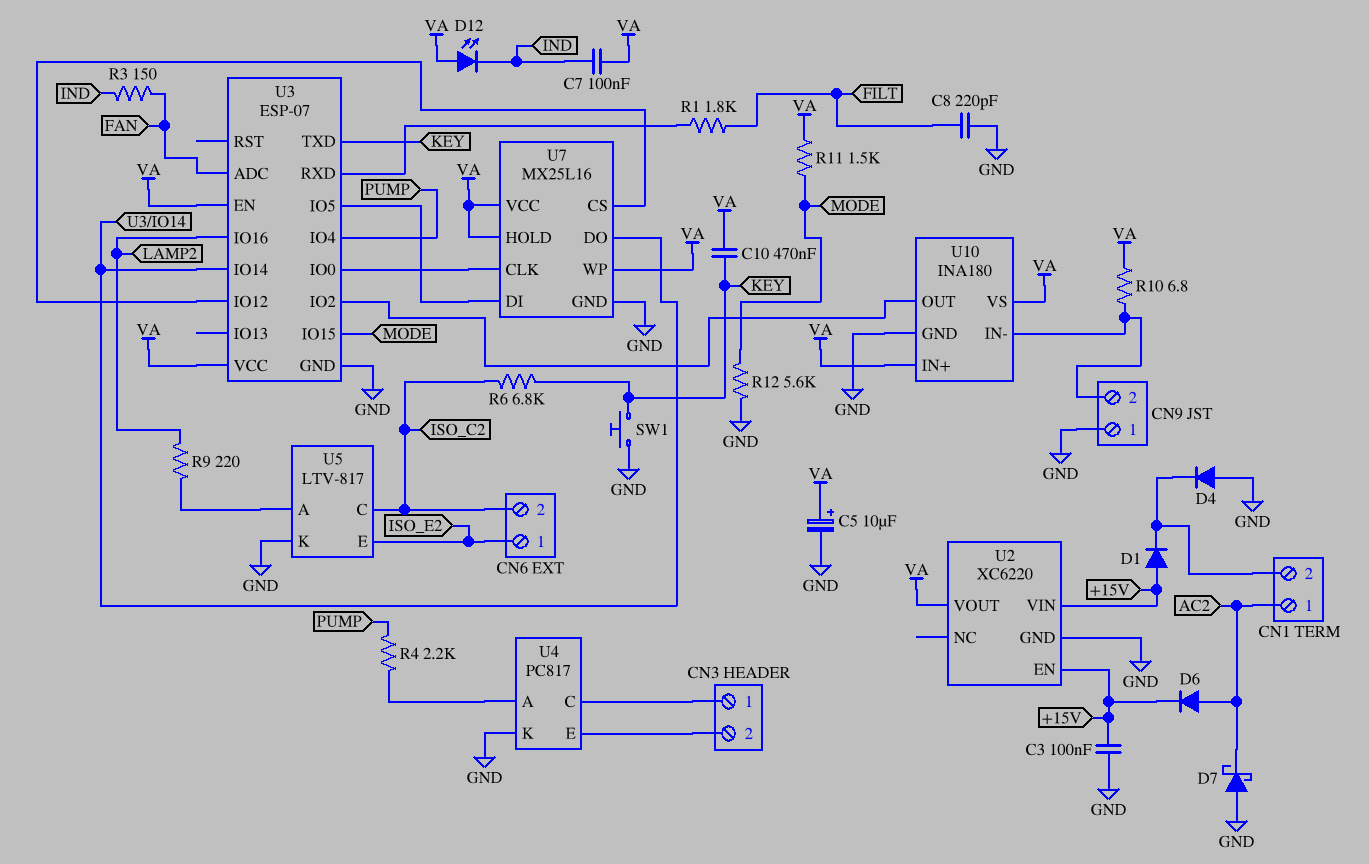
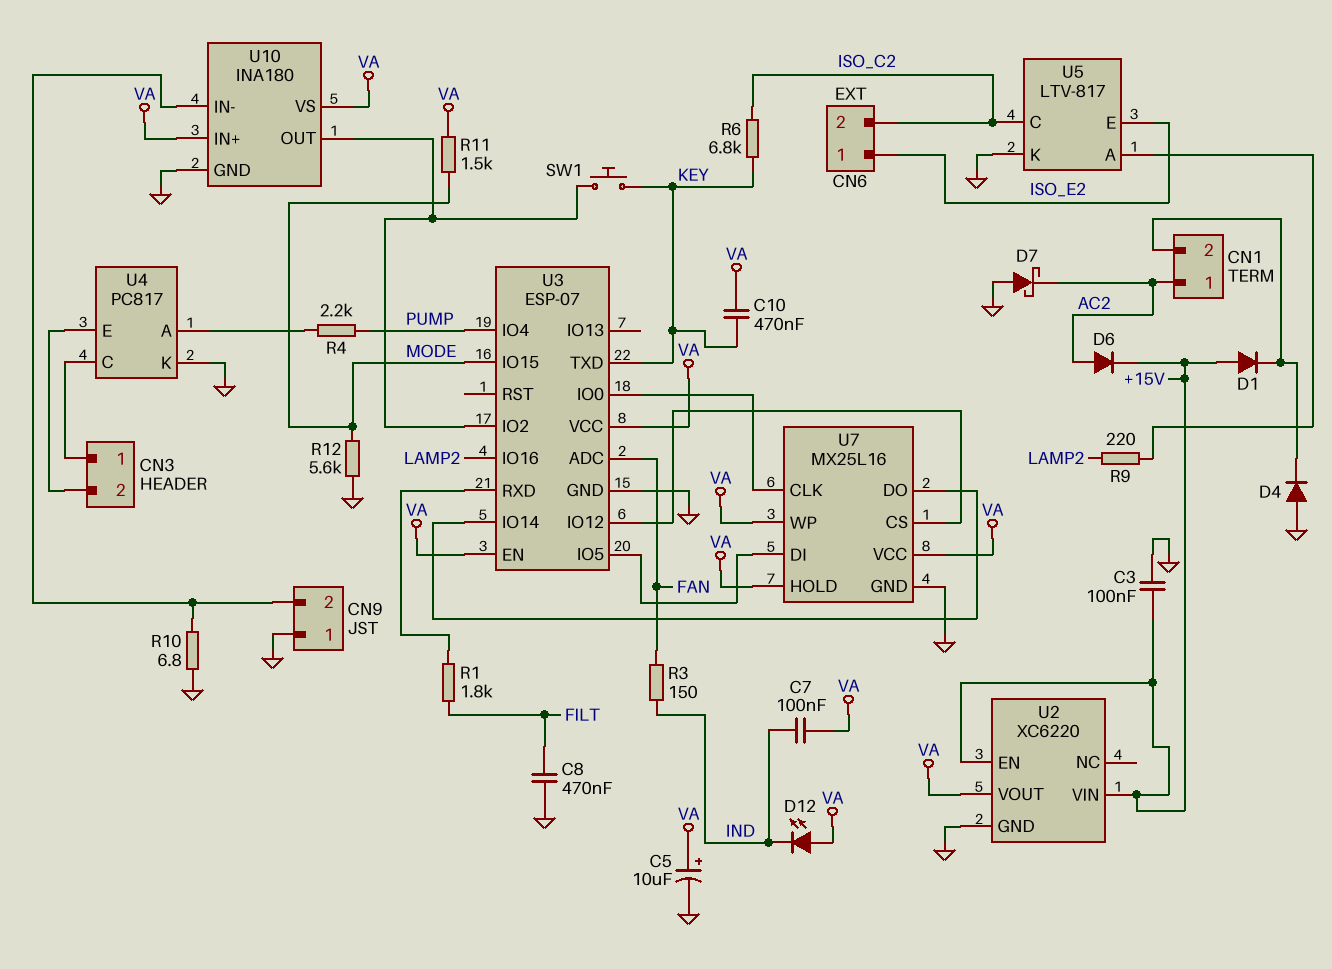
C8: 220pF (FILT, GND) -> 470nF (FILT, GND)
R10: 6.8 (CN9/2, VA) -> 6.8 (CN9/2, GND)
SW1: button (GND, KEY) -> button (KEY, U3/IO2)

